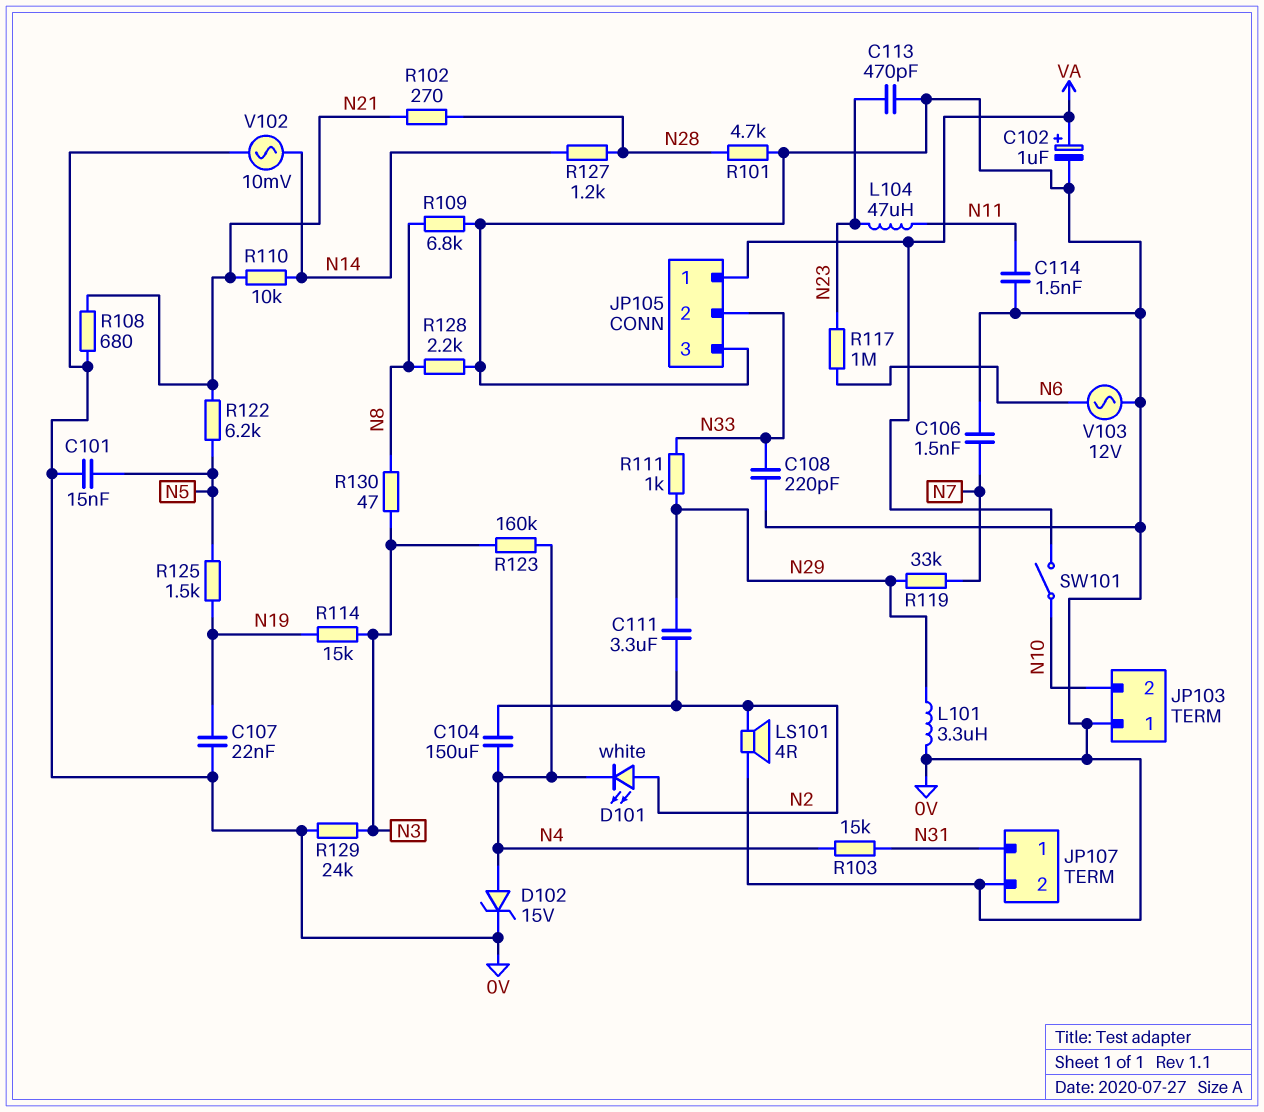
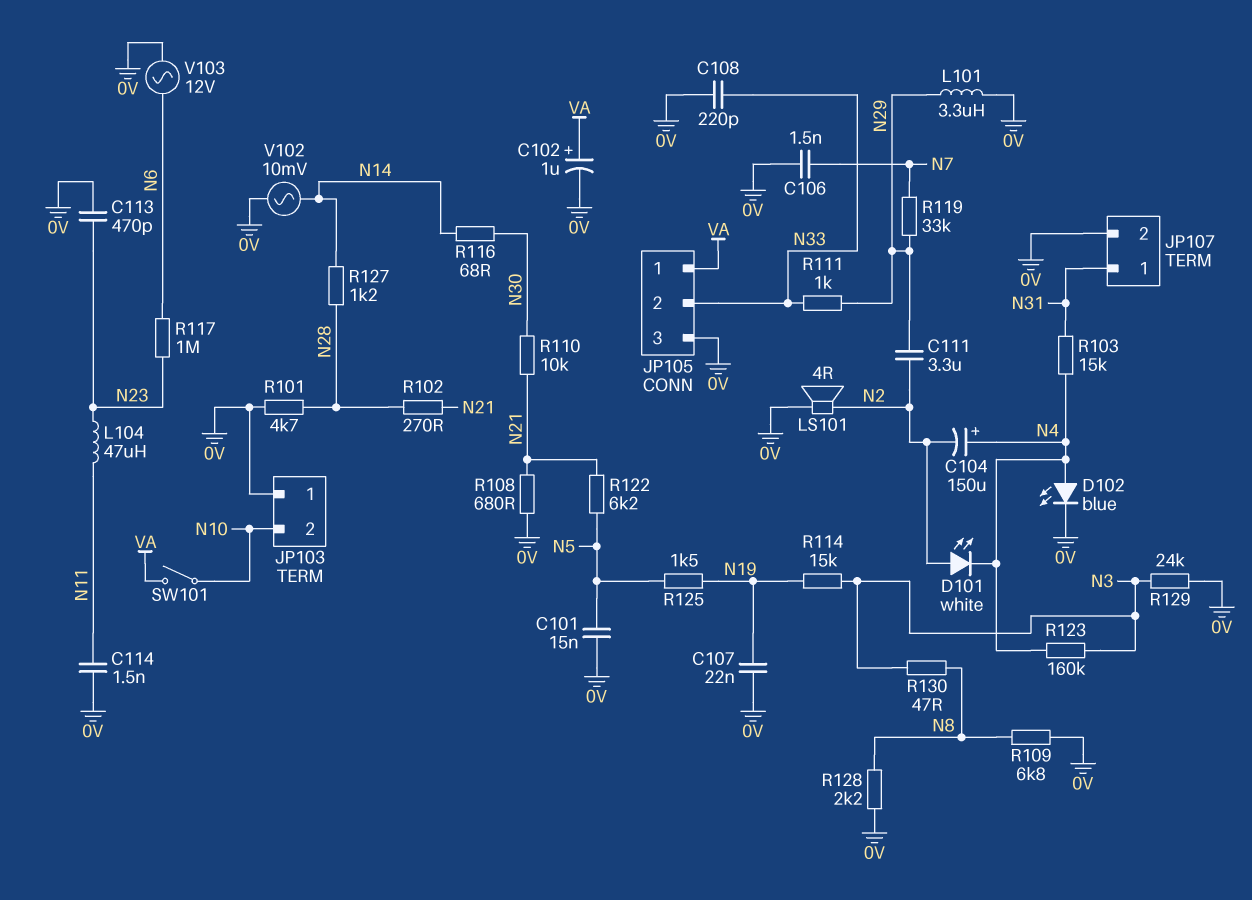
C104: 150uF (N2, N4) -> 150uF (plus N4, minus N2)
D102: zener 15V (A N4, K 0V) -> LED blue (A N4, K 0V)
R110: 10k (N14, N21) -> 10k (N21, N30)
R116: none -> 68 (N14, N30)

